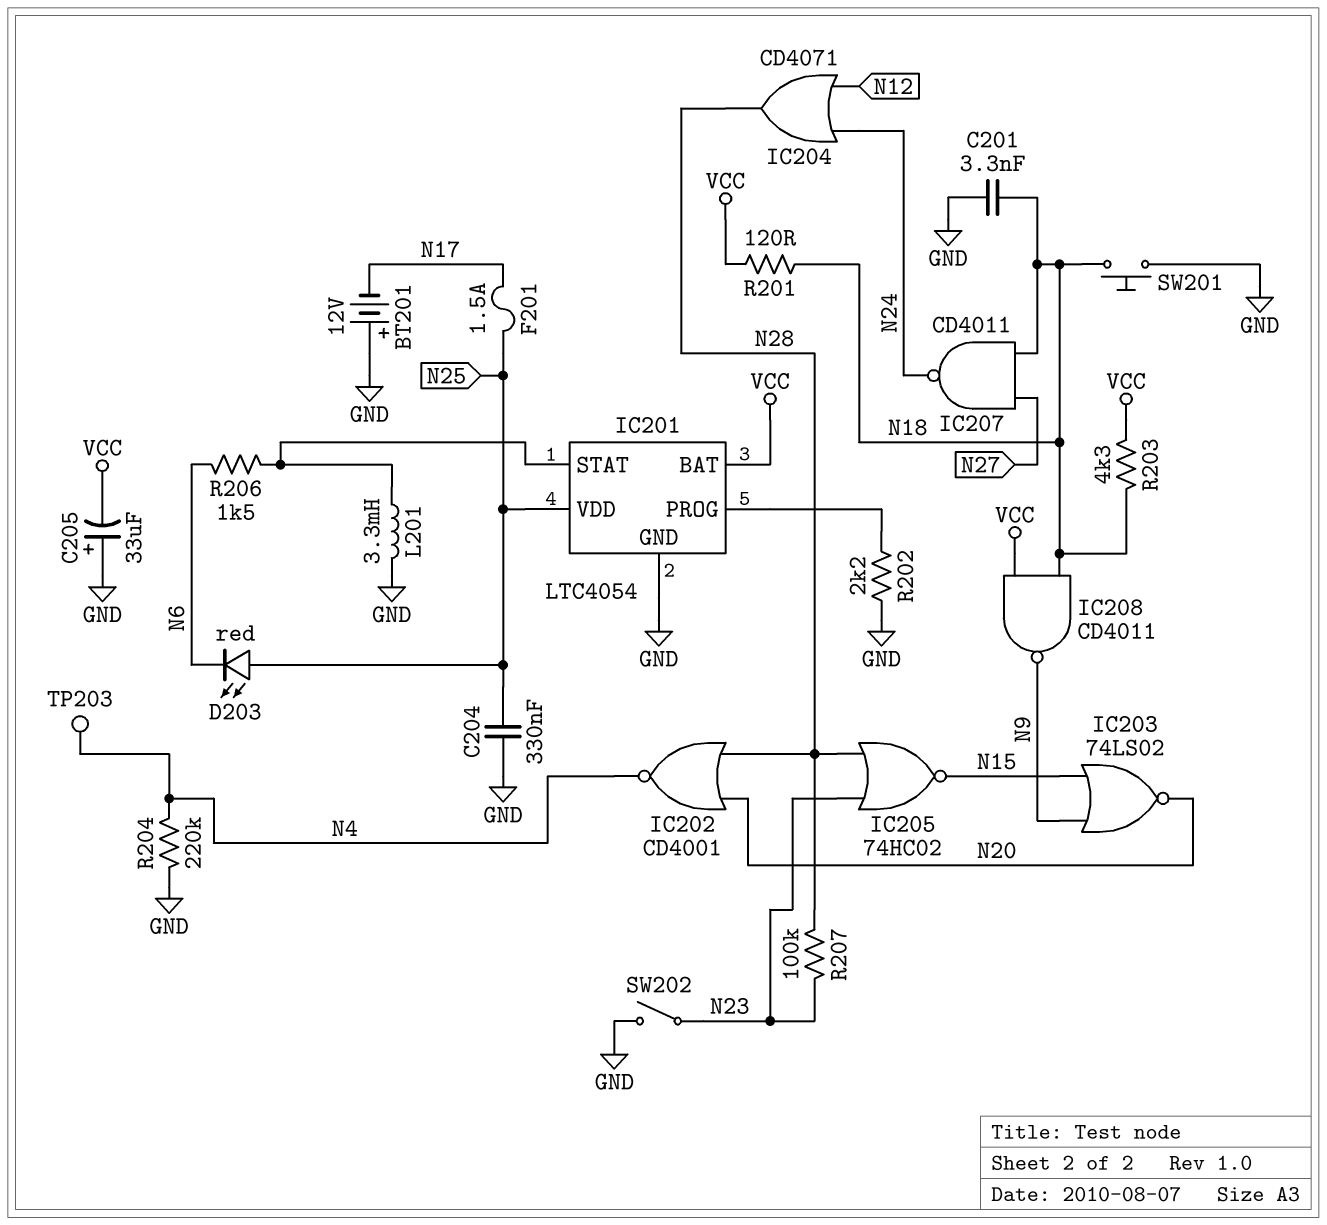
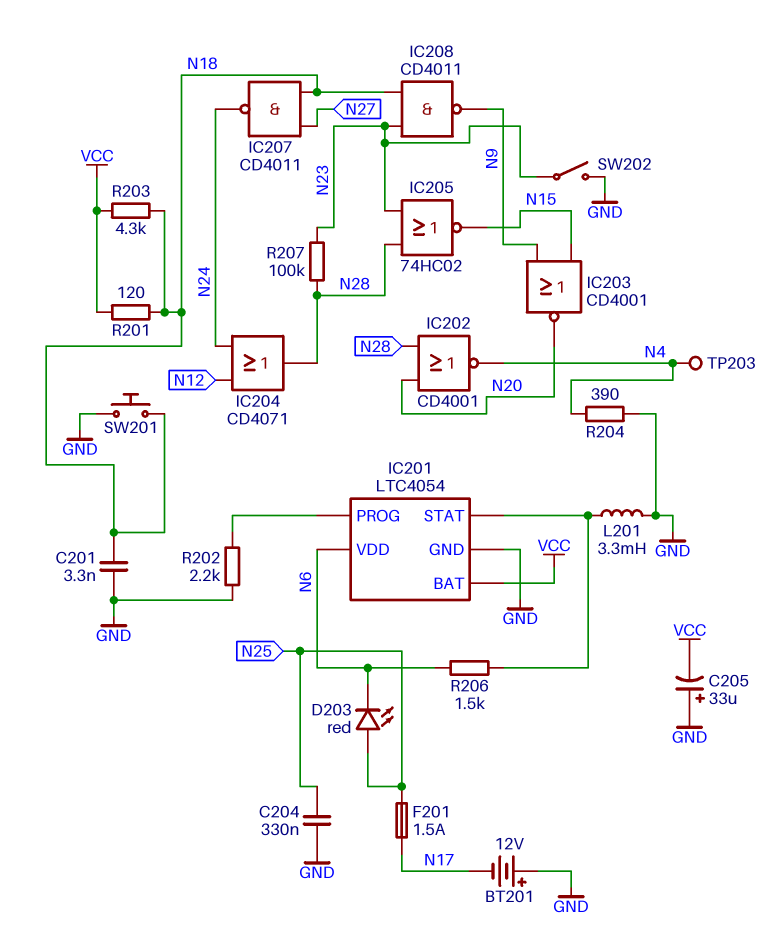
IC201 pin VDD: N25 -> N6
IC203: NOR 74LS02 (in N9, in N15, out N20) -> NOR CD4001 (in N9, in N15, out N20)
IC208: NAND CD4011 (in N18, in VCC, out N9) -> NAND CD4011 (in N18, in N23, out N9)
R204: 220k (GND, N4) -> 390 (GND, N4)

